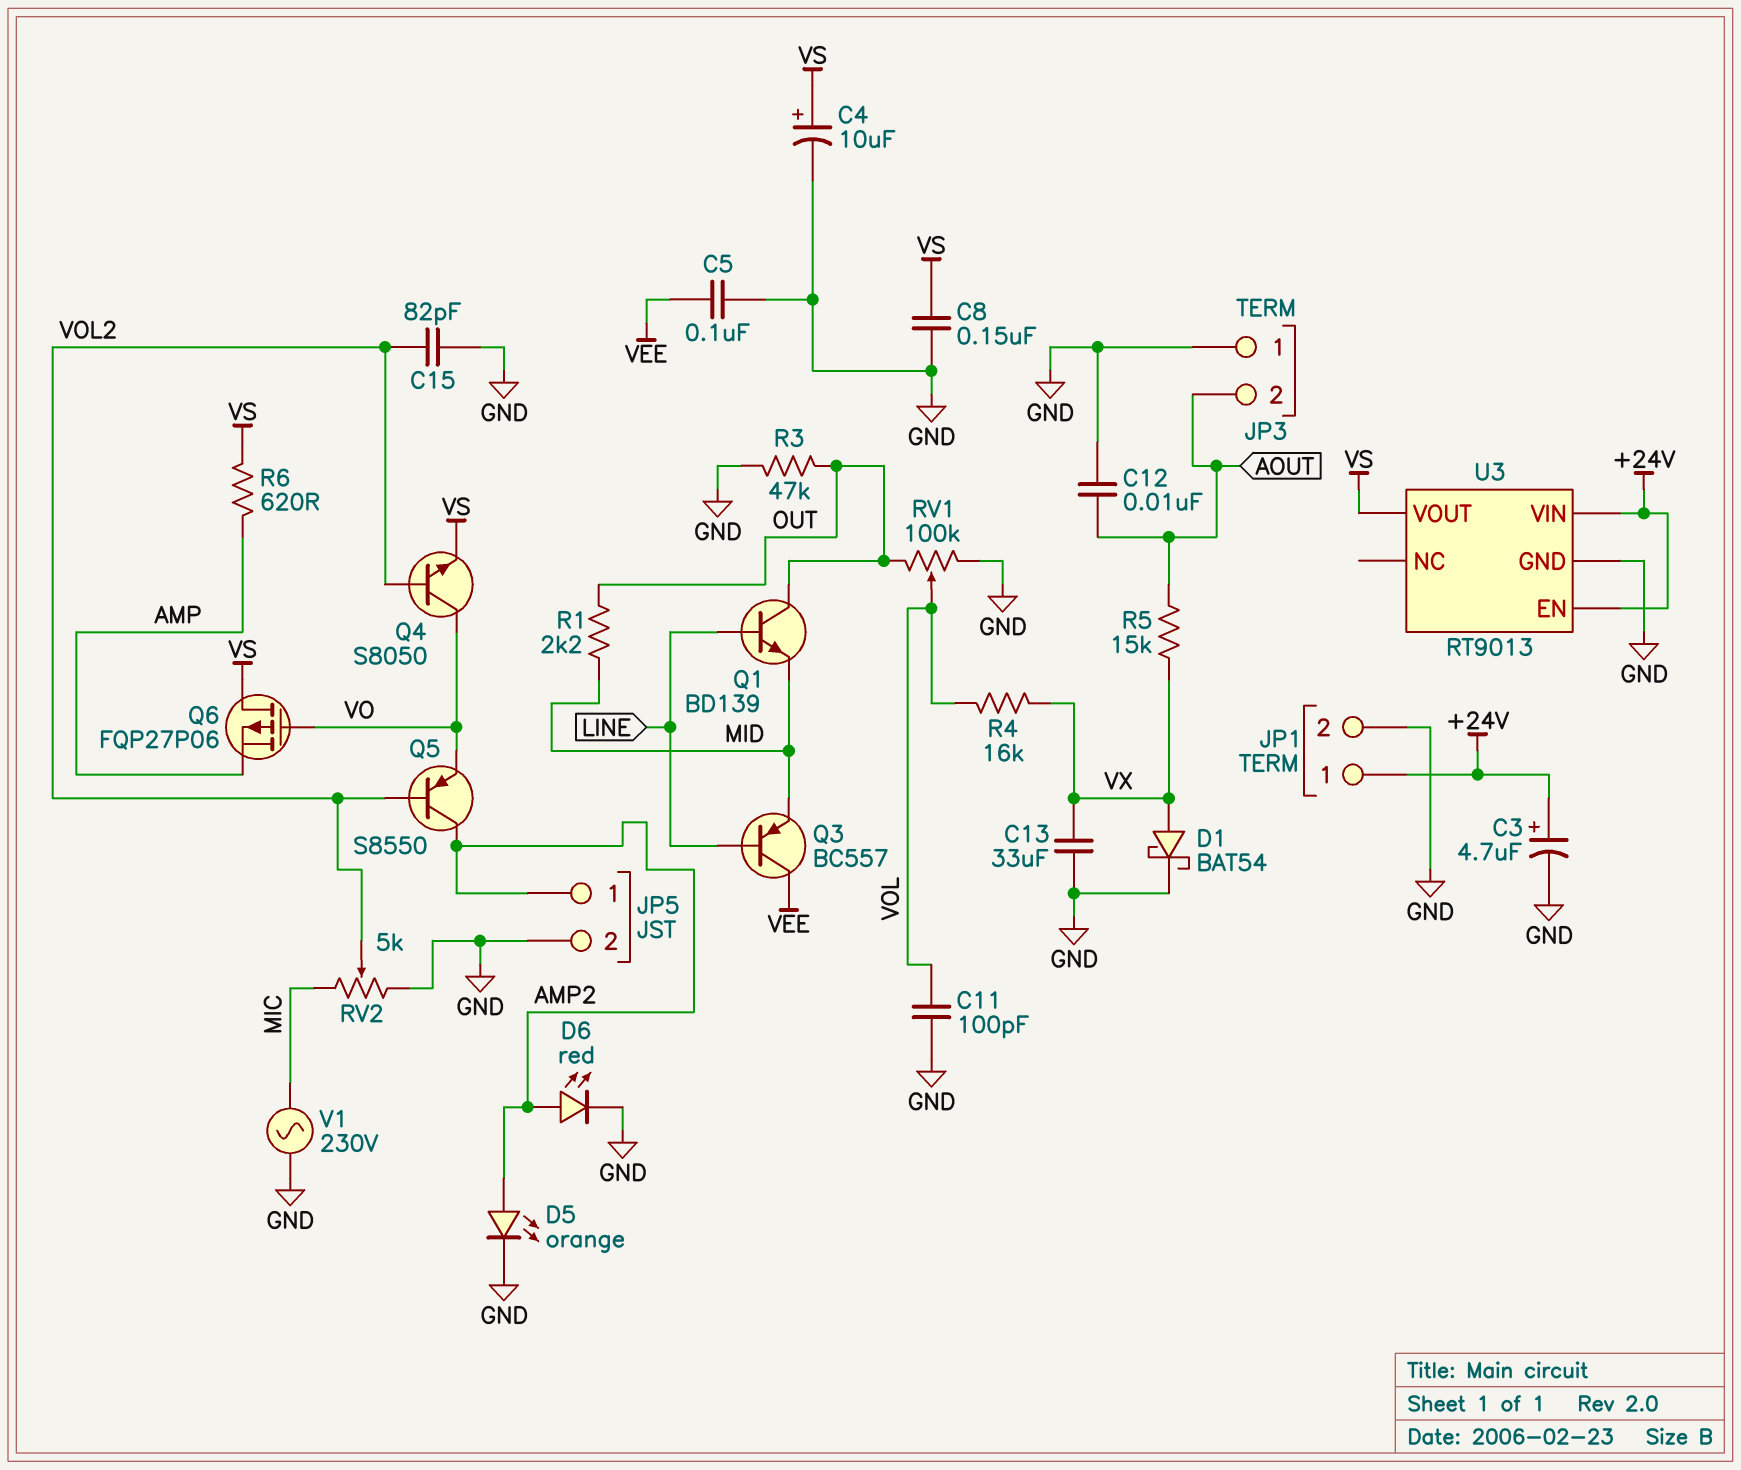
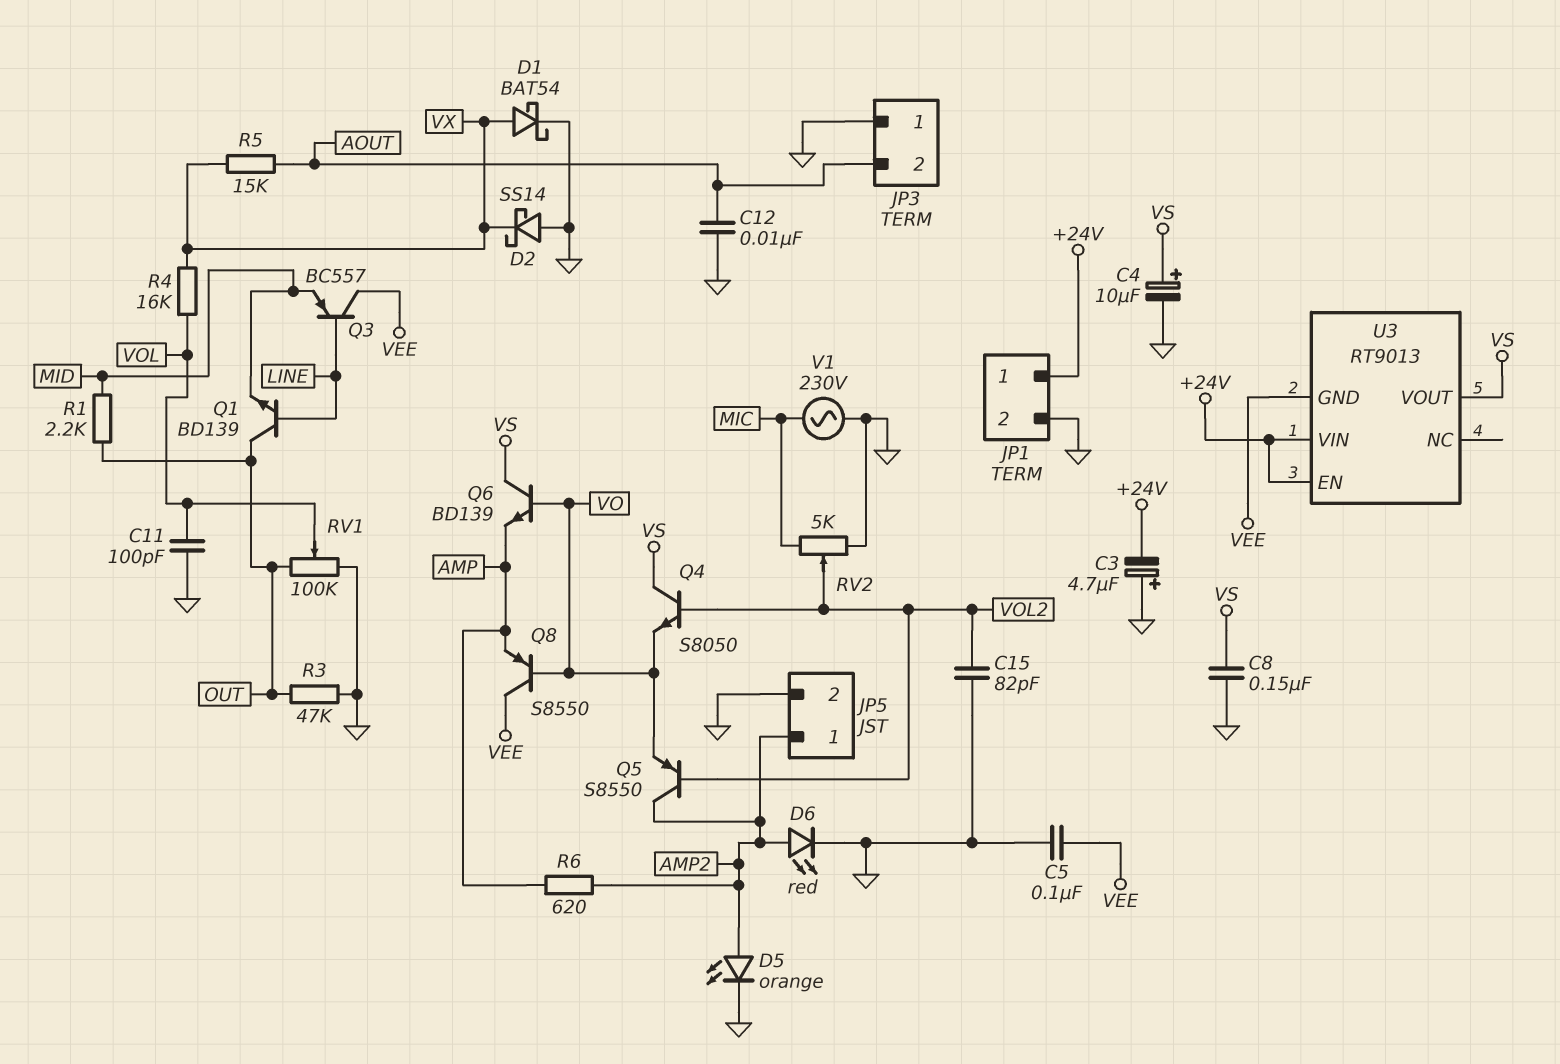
C3: 4.7uF (plus +24V, minus GND) -> 4.7uF (plus GND, minus +24V)
C13: 33uF (GND, VX) -> none
D2: none -> schottky SS14 (A GND, K VX)
Q4: NPN S8050 (B VOL2, C VO, E VS) -> NPN S8050 (B VOL2, C VS, E VO)
Q6: PMOS FQP27P06 (G VO, D VS, S AMP) -> NPN BD139 (B VO, C VS, E AMP)
Q8: none -> PNP S8550 (B VO, C VEE, E AMP)
R6: 620 (AMP, VS) -> 620 (AMP, AMP2)
U3 pin GND: GND -> VEE

